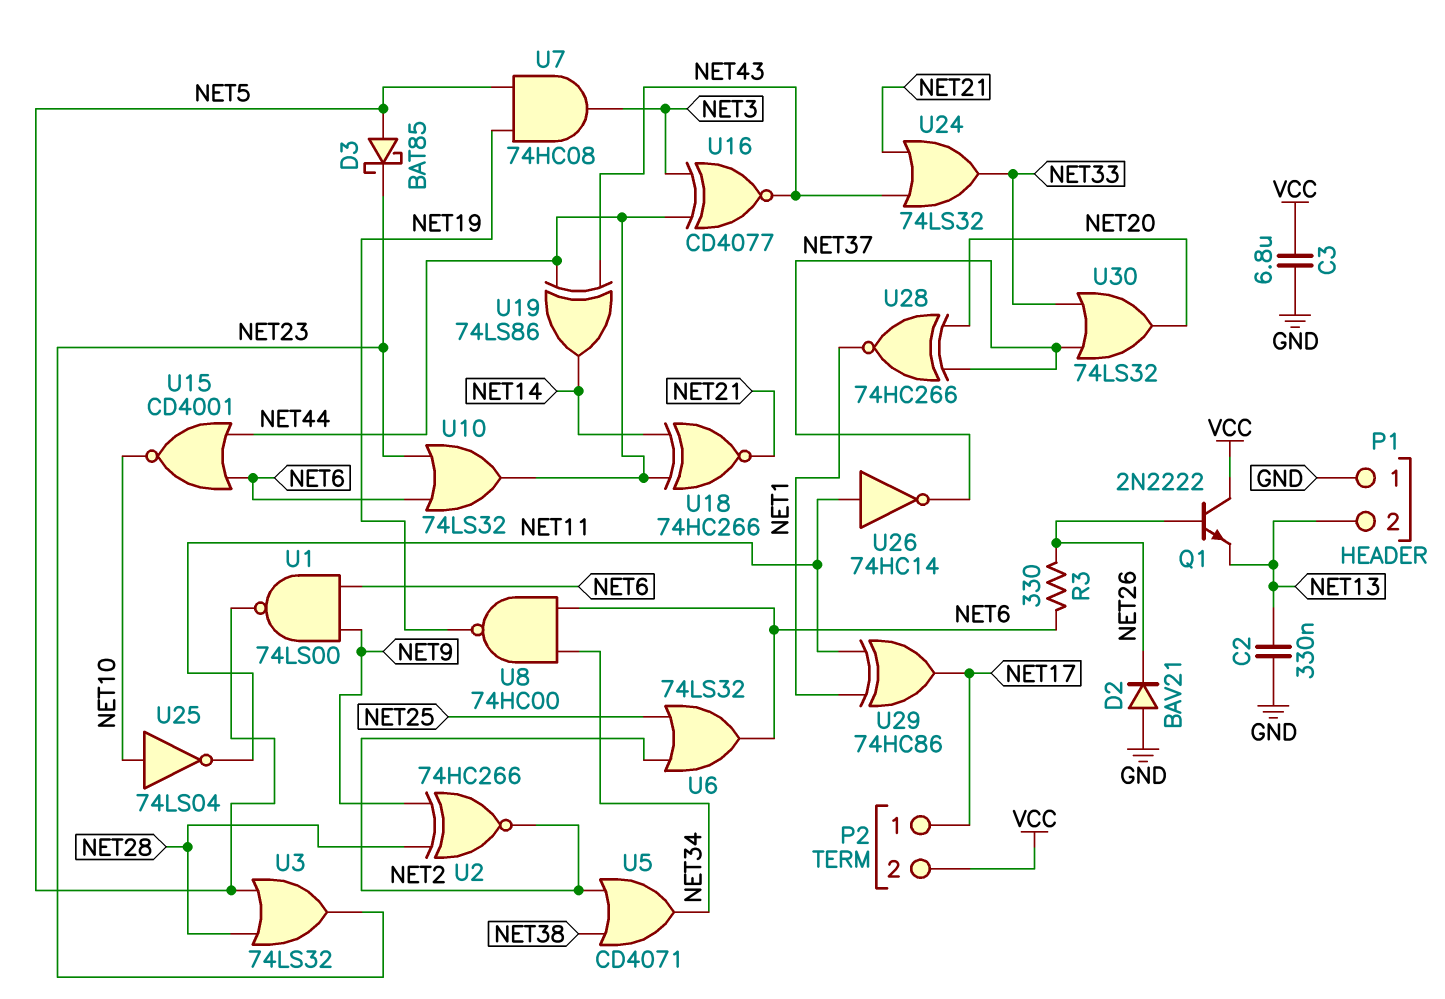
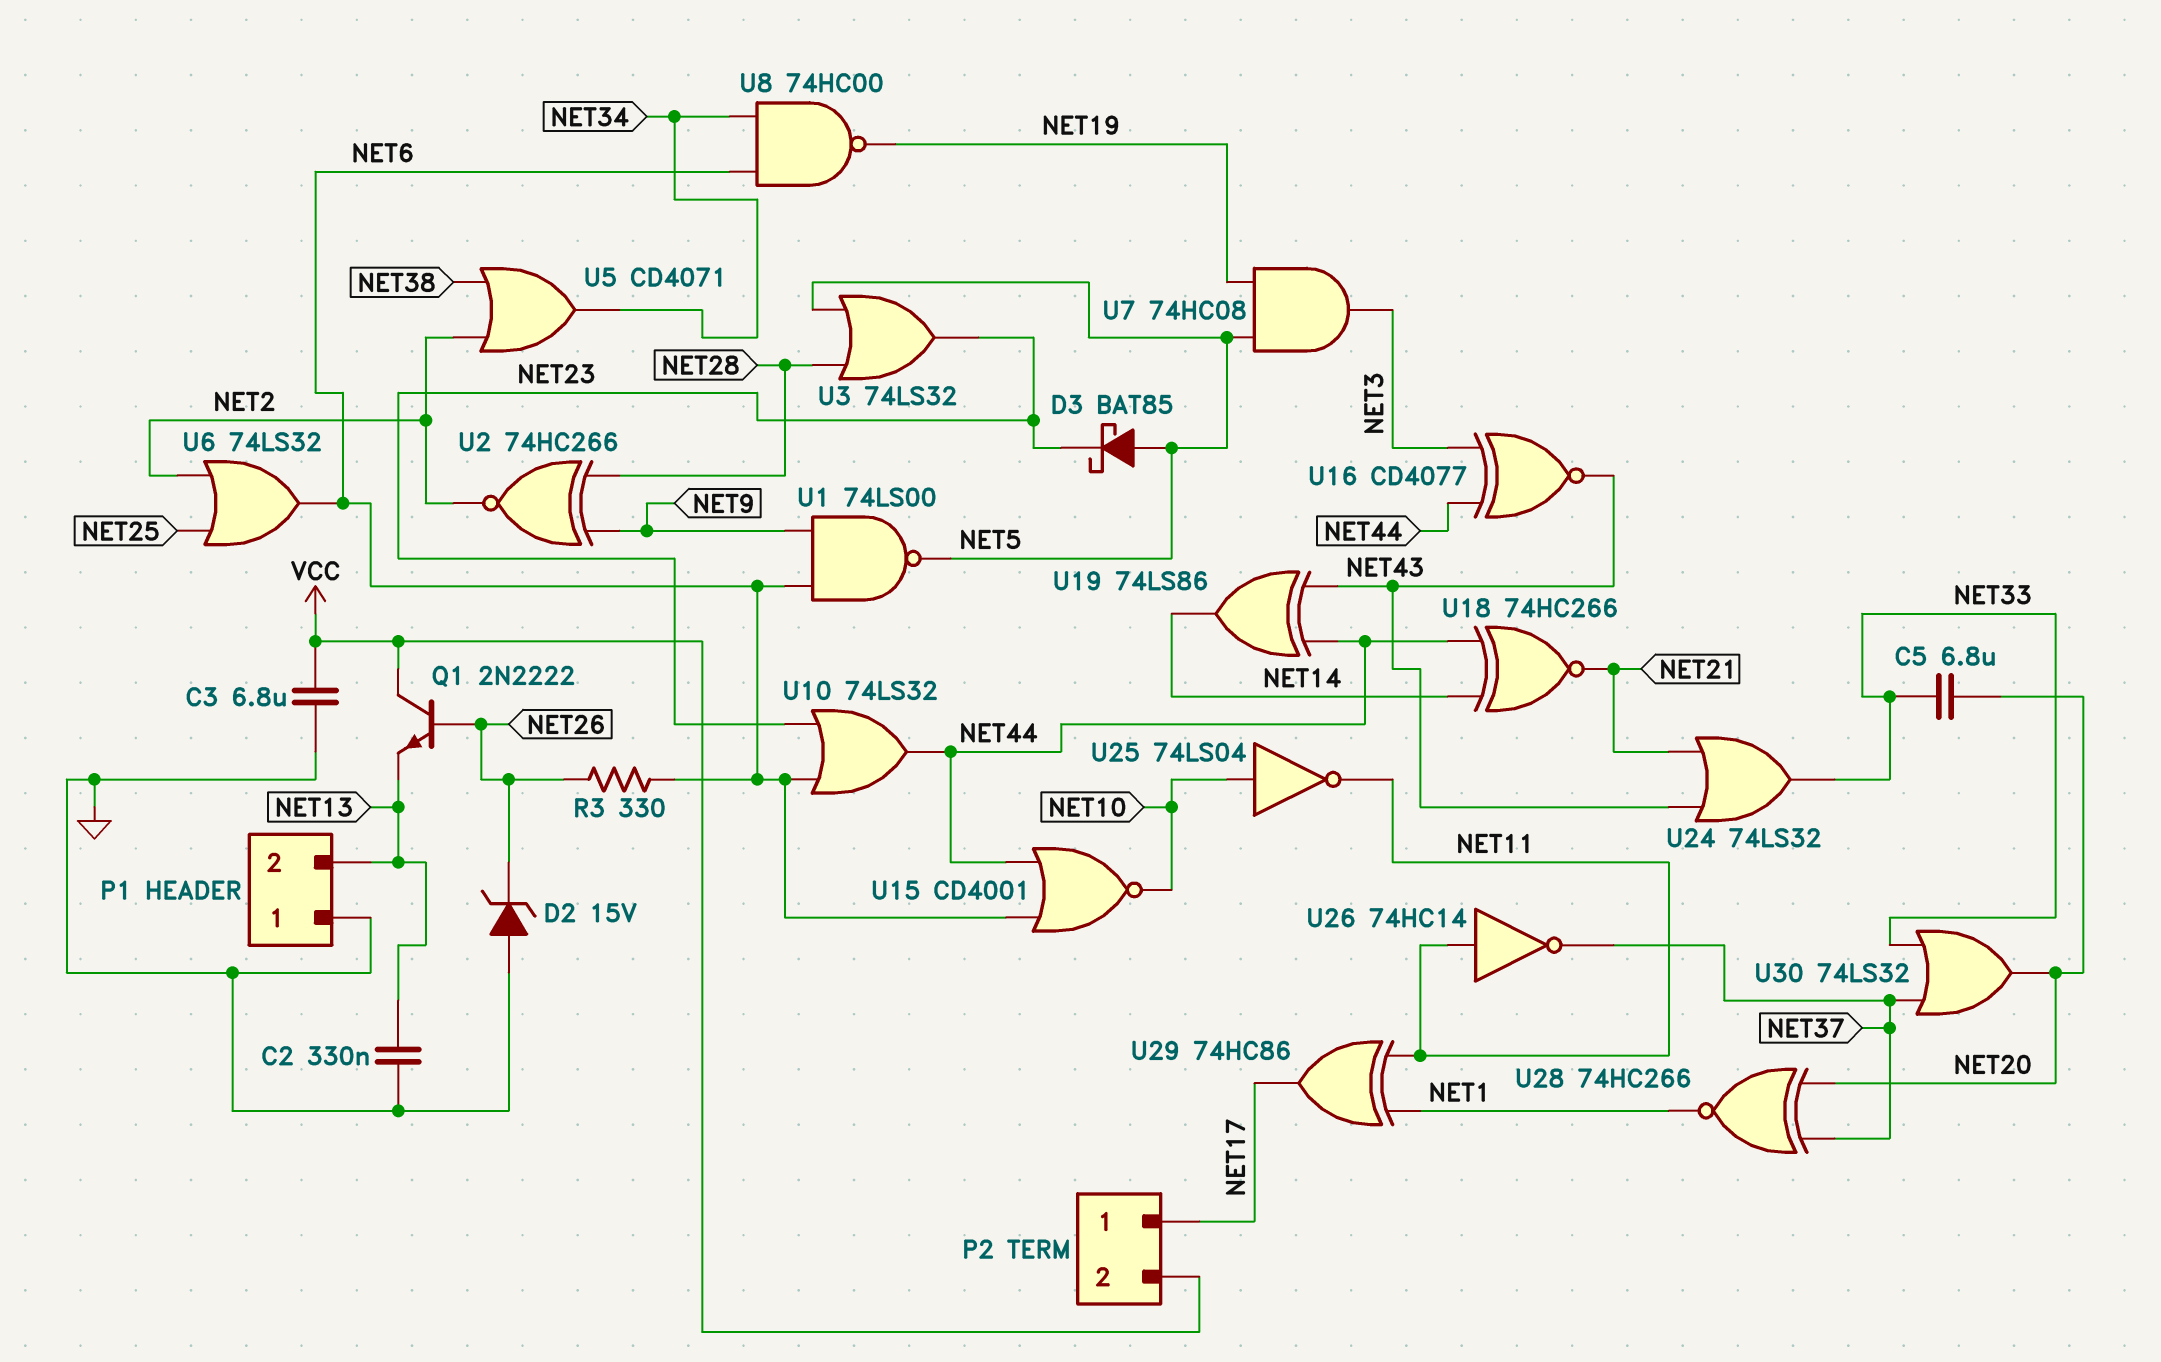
C5: none -> 6.8uF (NET20, NET33)
D2: diode BAV21 (A GND, K NET26) -> zener 15V (A GND, K NET26)

